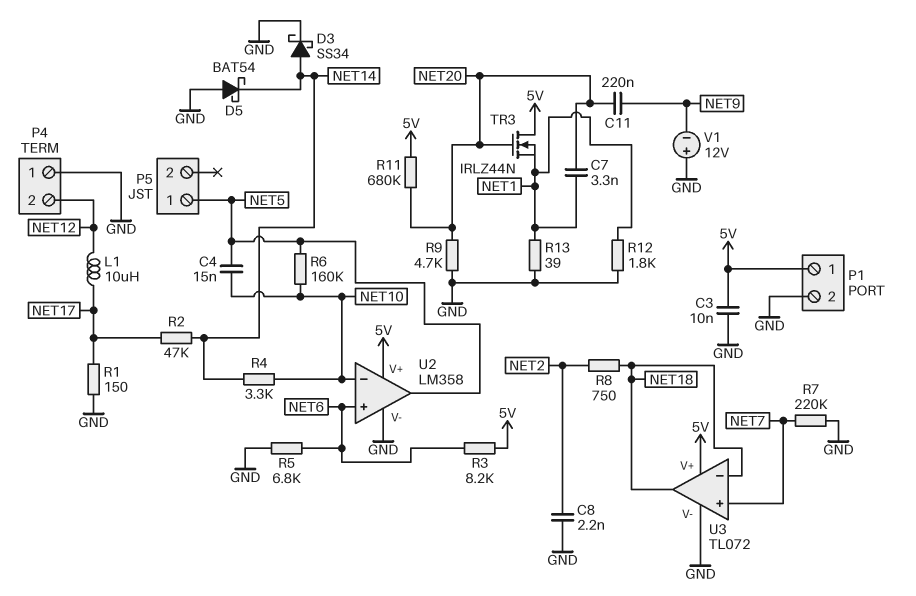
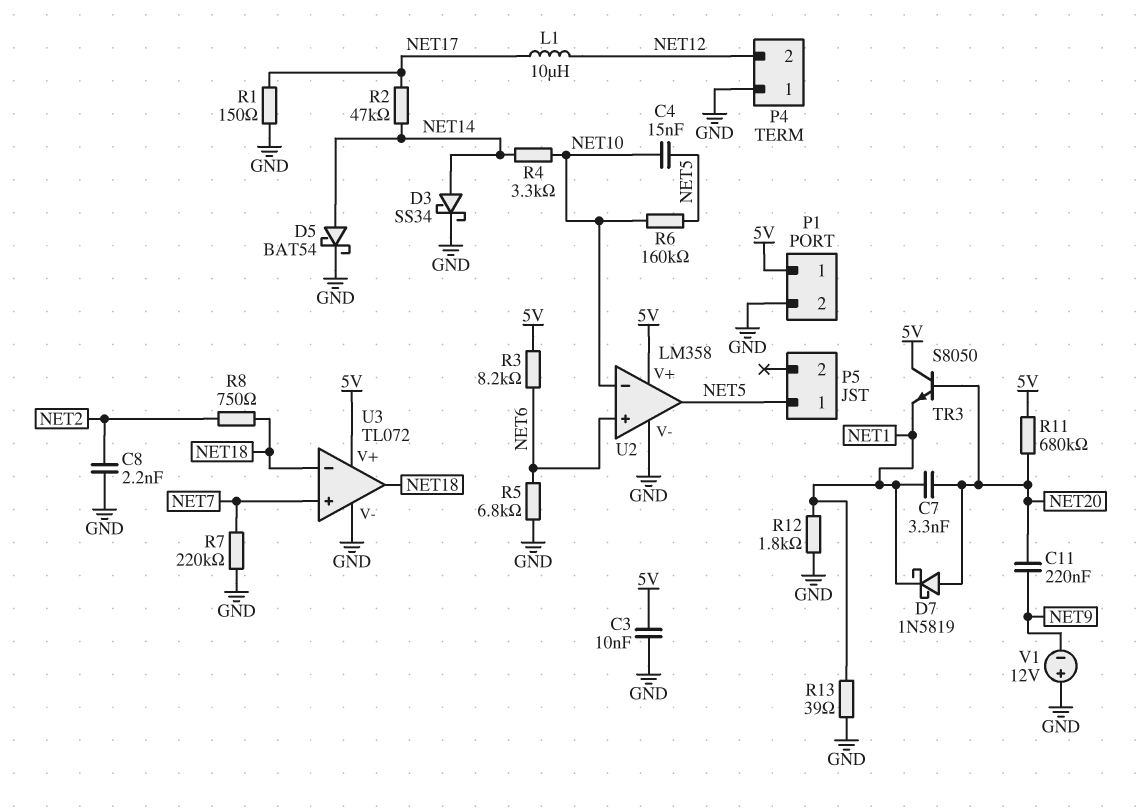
D5: schottky BAT54 (A GND, K NET14) -> schottky BAT54 (A NET14, K GND)
D7: none -> schottky 1N5819 (A NET20, K NET1)
R9: 4.7k (GND, NET20) -> none
TR3: NMOS IRLZ44N (G NET20, D 5V, S NET1) -> NPN S8050 (B NET20, C 5V, E NET1)

